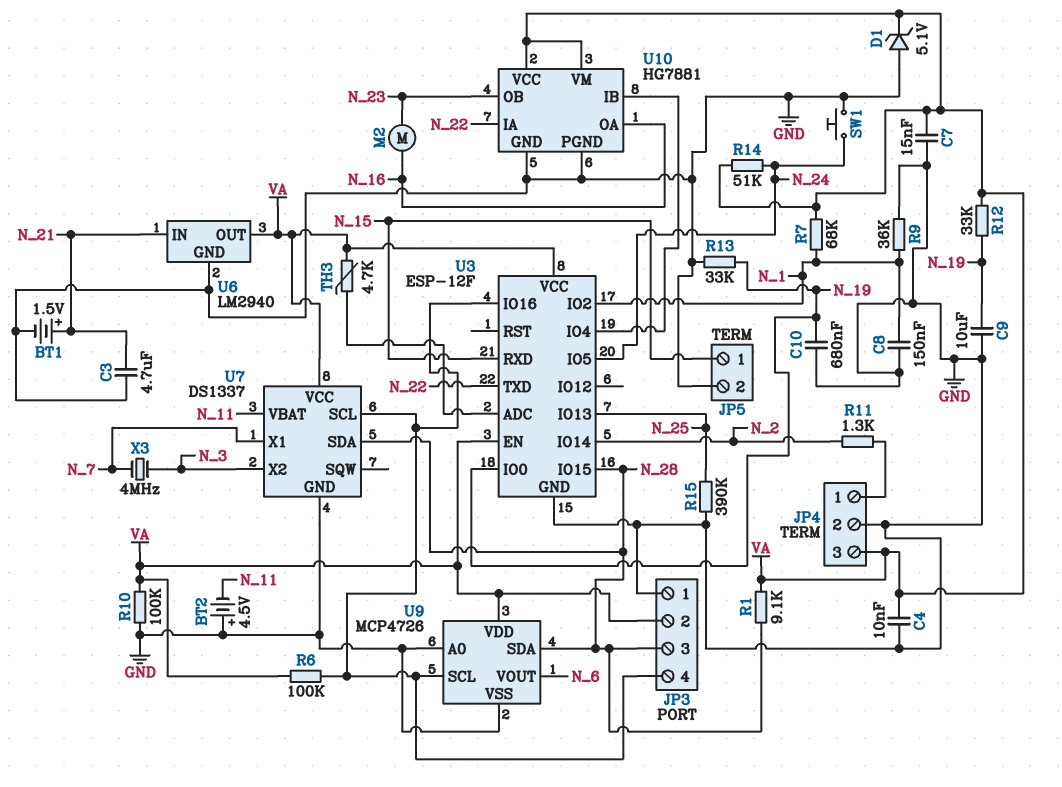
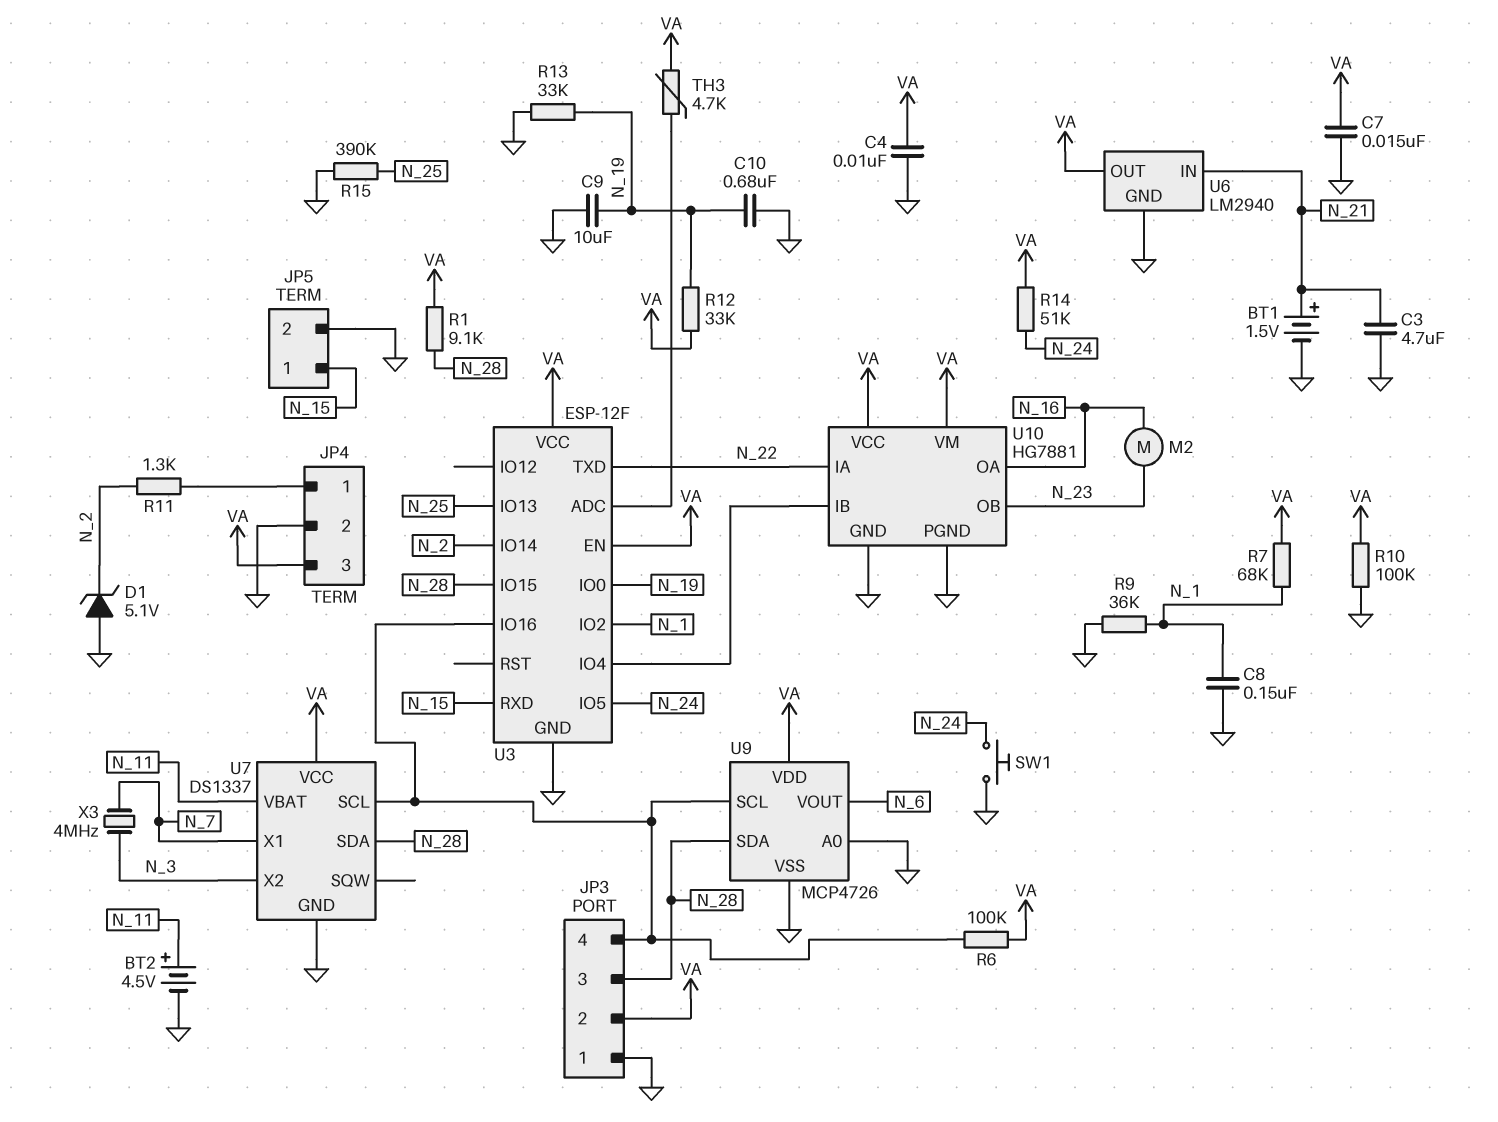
BT2: 4.5V (plus GND, minus N_11) -> 4.5V (plus N_11, minus GND)
D1: zener 5.1V (A GND, K VA) -> zener 5.1V (A GND, K N_2)

